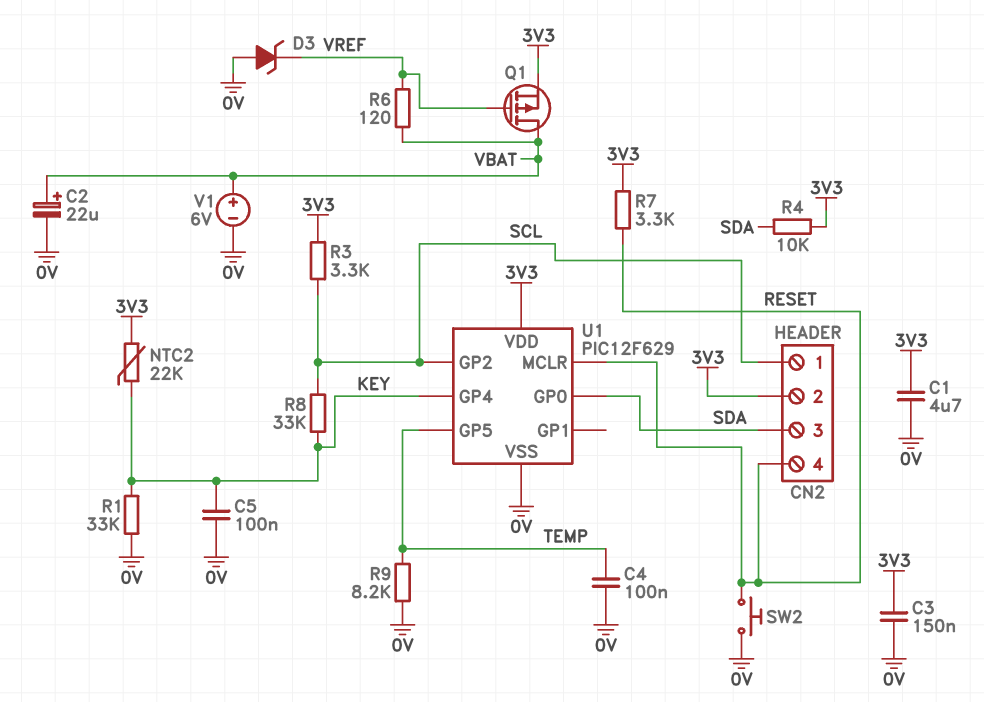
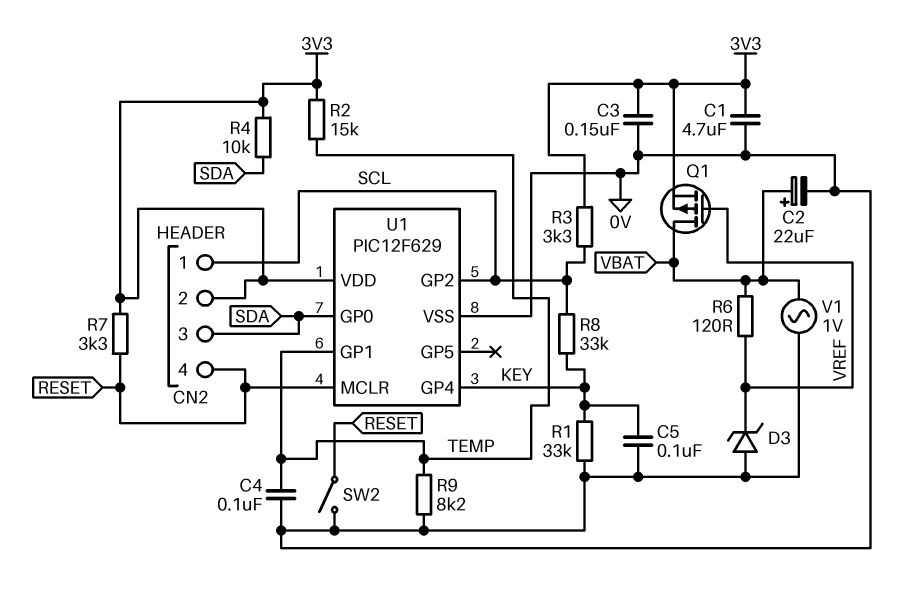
NTC2: 22k (3V3, KEY) -> none
R2: none -> 15k (3V3, TEMP)
SW2: button (0V, RESET) -> switch (0V, RESET)
U1 pin GP1: none -> TEMP
U1 pin GP5: TEMP -> none
V1: 6V (plus VBAT, minus 0V) -> AC 1V (0V, VBAT)

